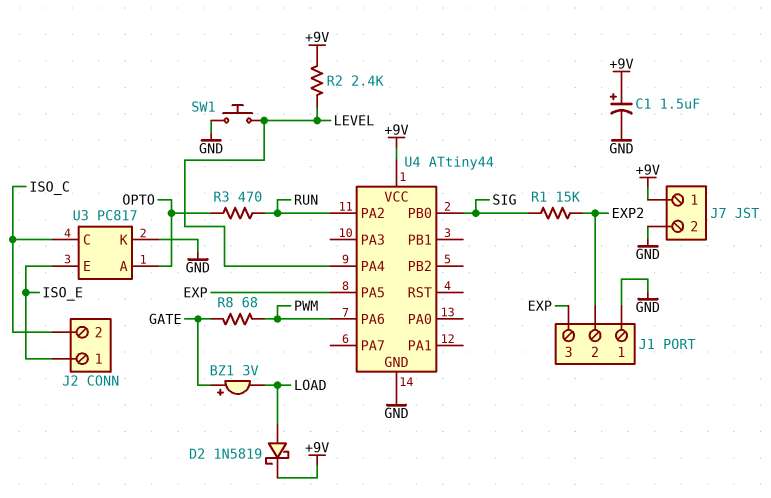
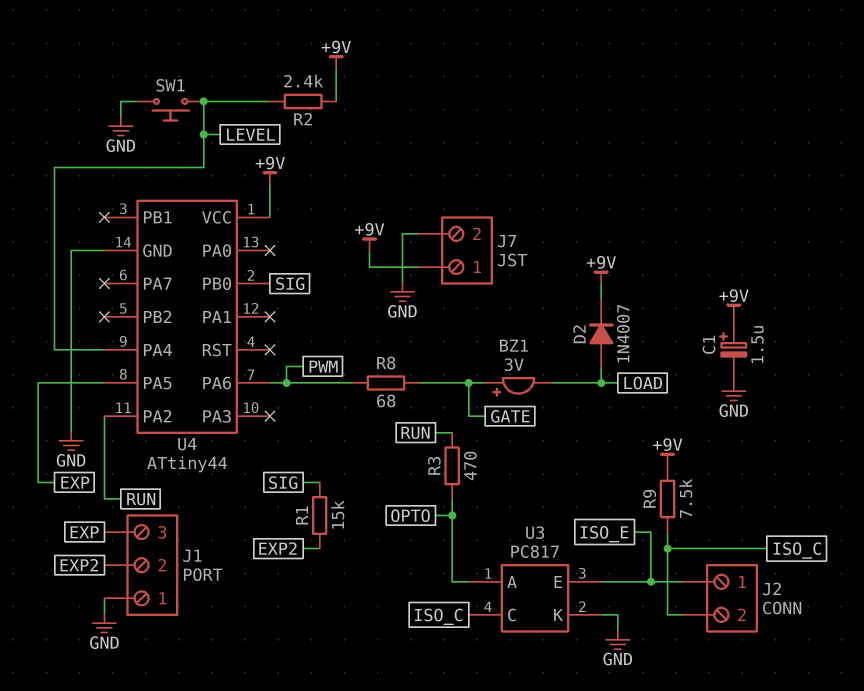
D2: schottky 1N5819 (A LOAD, K +9V) -> diode 1N4007 (A LOAD, K +9V)
R9: none -> 7.5k (+9V, ISO_C)

